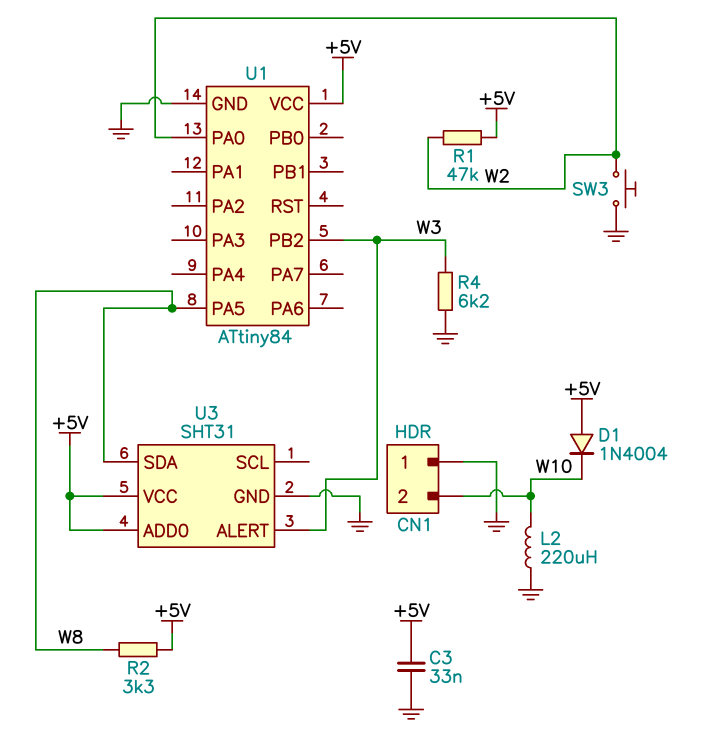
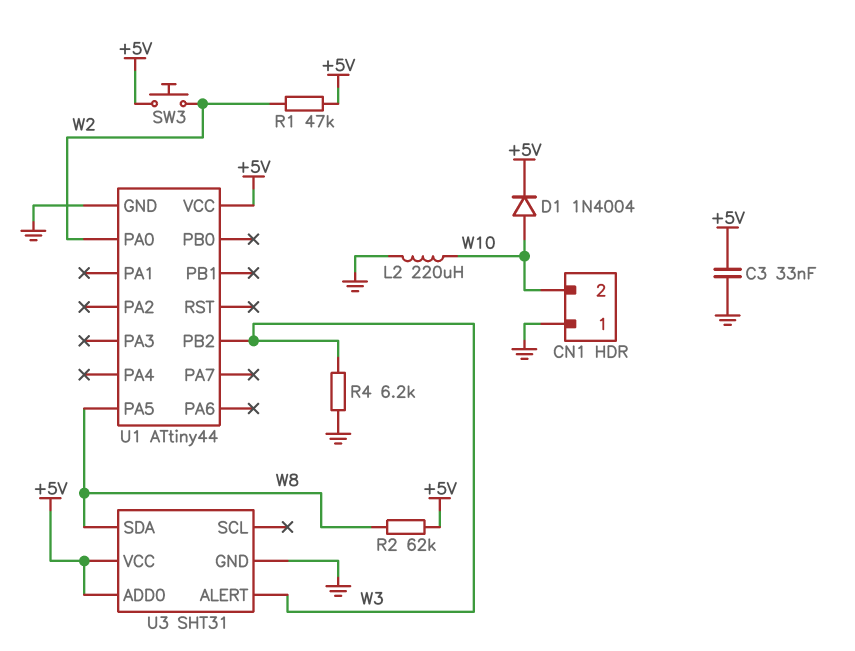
D1: diode 1N4004 (A +5V, K W10) -> diode 1N4004 (A W10, K +5V)
R2: 3.3k (+5V, W8) -> 62k (+5V, W8)
SW3: button (GND, W2) -> button (+5V, W2)
U1: ATtiny84 -> ATtiny44

